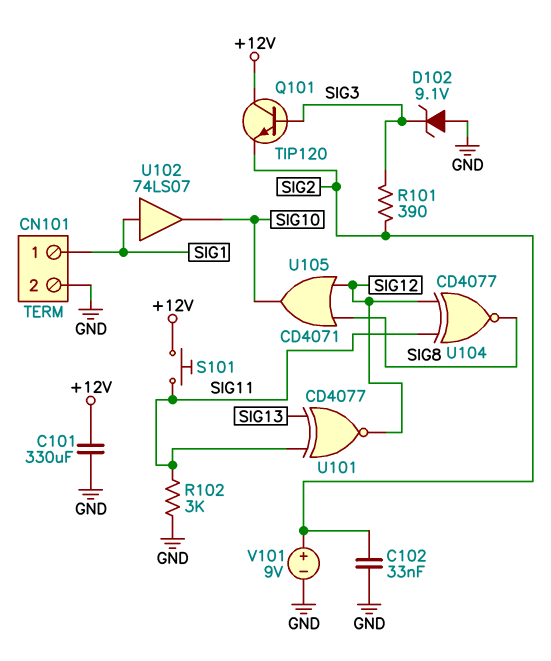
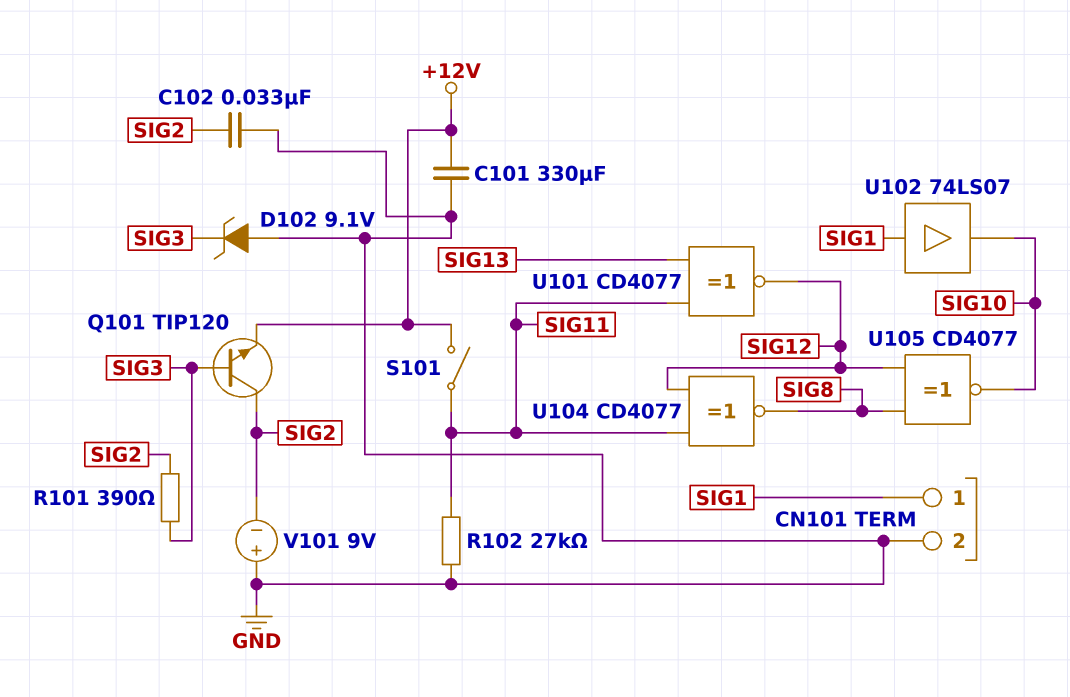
Q101: NPN TIP120 (B SIG3, C +12V, E SIG2) -> NPN TIP120 (B SIG3, C SIG2, E +12V)
R102: 3k (GND, SIG11) -> 27k (GND, SIG11)
S101: button (+12V, SIG11) -> switch (+12V, SIG11)
U105: OR CD4071 (in SIG8, in SIG12, out SIG10) -> XNOR CD4077 (in SIG8, in SIG12, out SIG10)
V101: 9V (plus SIG2, minus GND) -> 9V (plus GND, minus SIG2)

